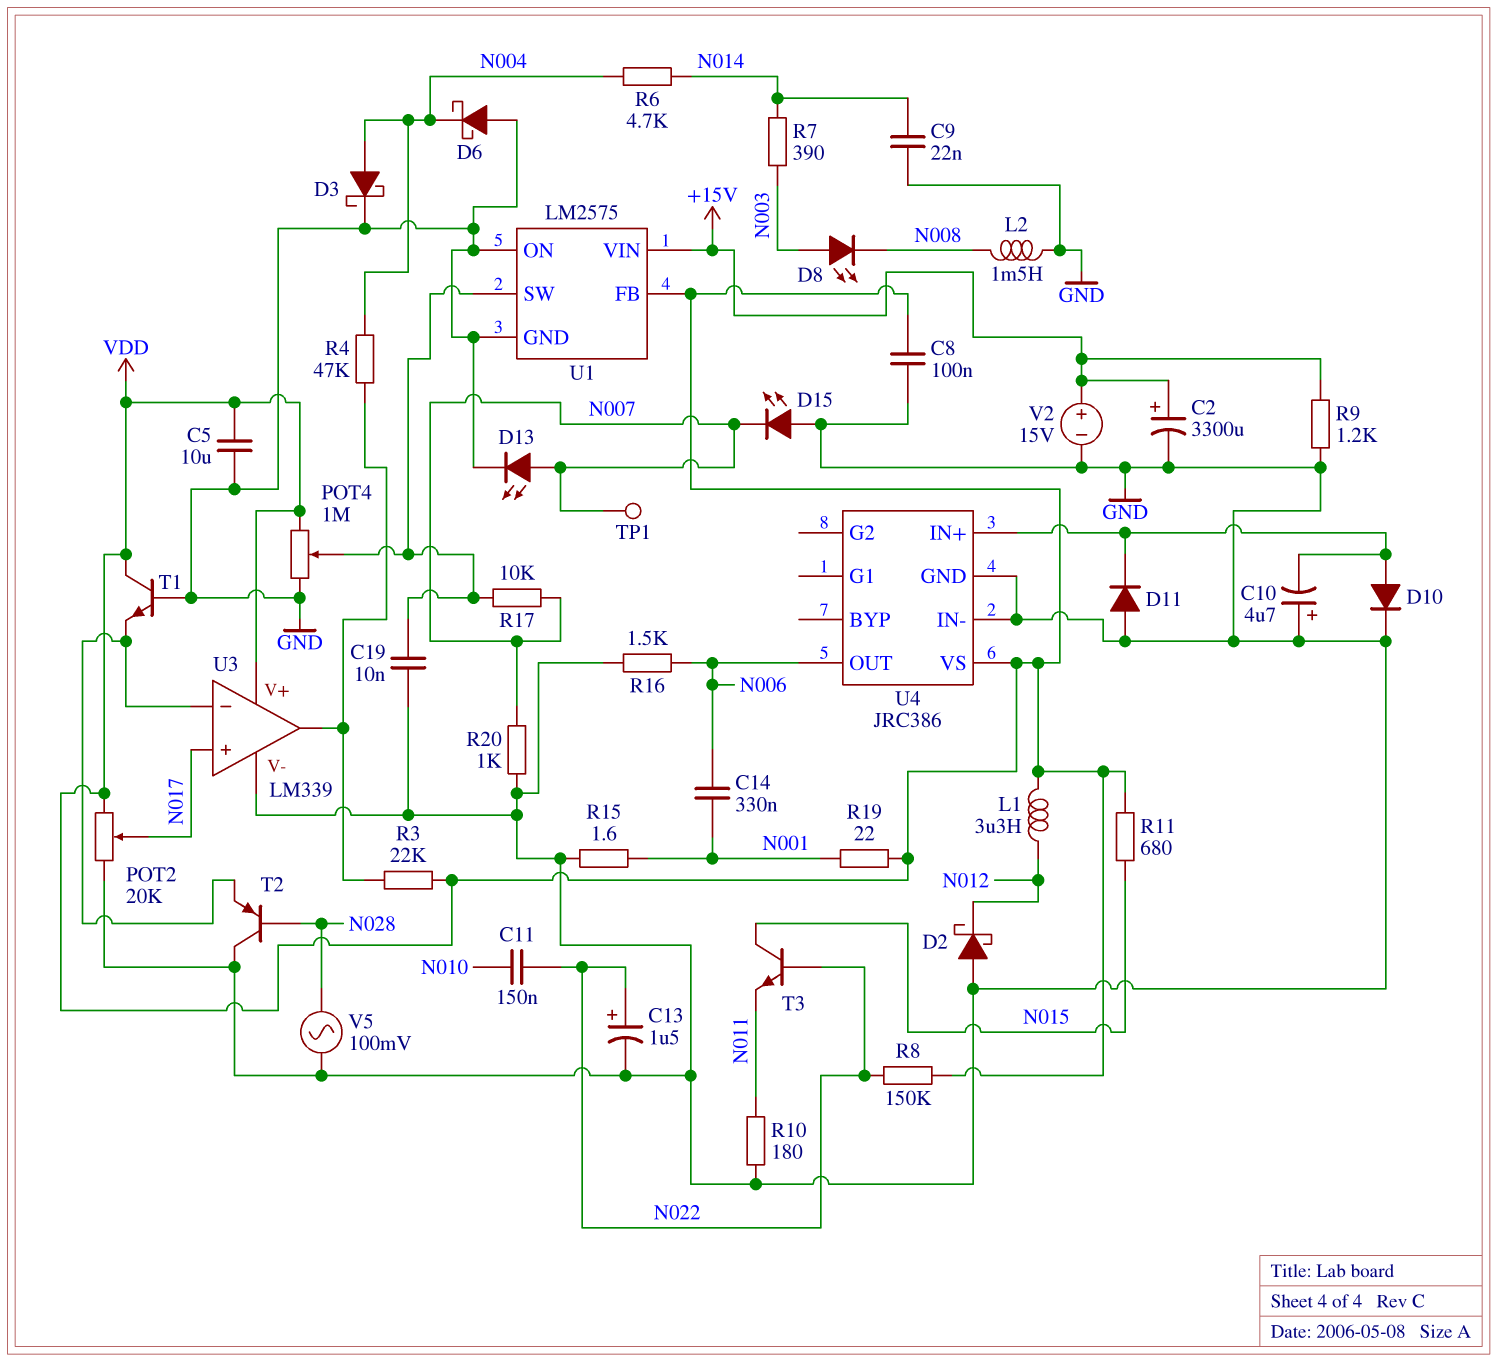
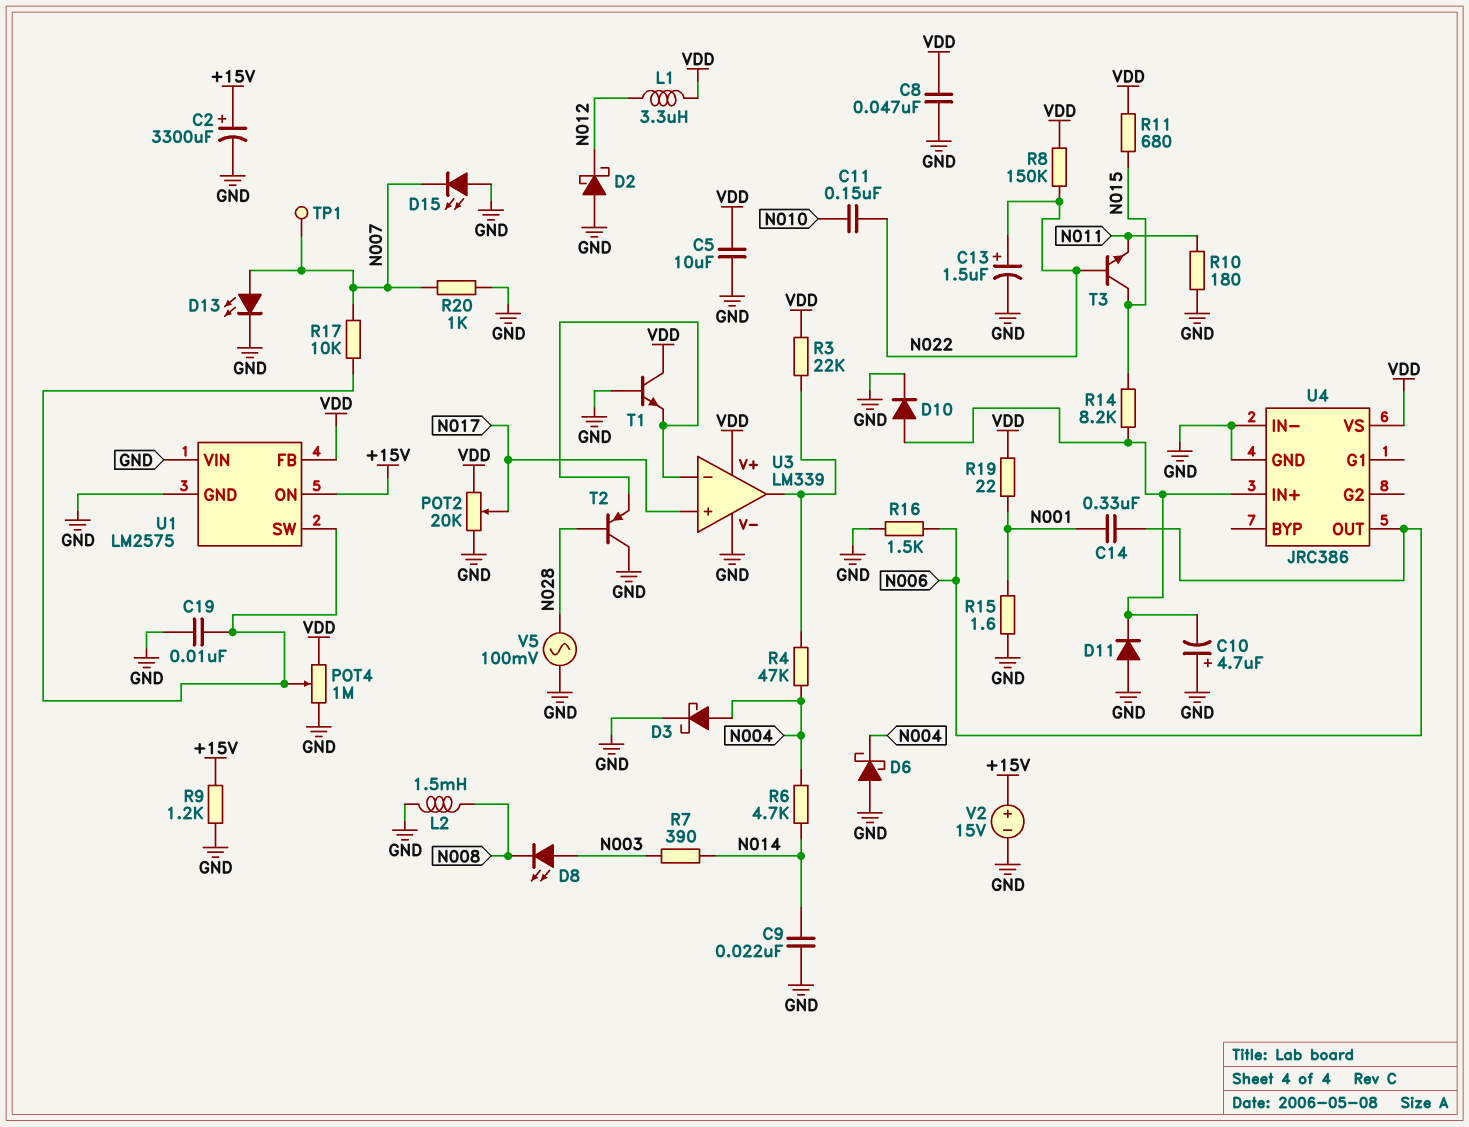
C8: 100nF (GND, VDD) -> 47nF (GND, VDD)
R14: none -> 8.2k (N015, U4/IN+)
U1 pin ON: GND -> +15V
U1 pin VIN: +15V -> GND

